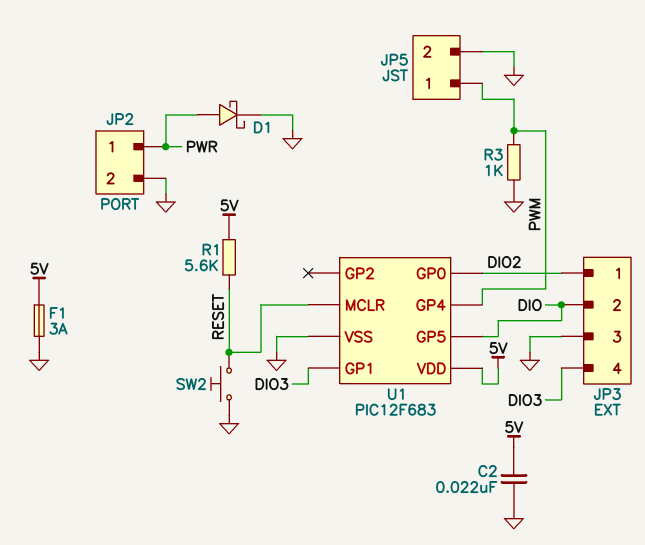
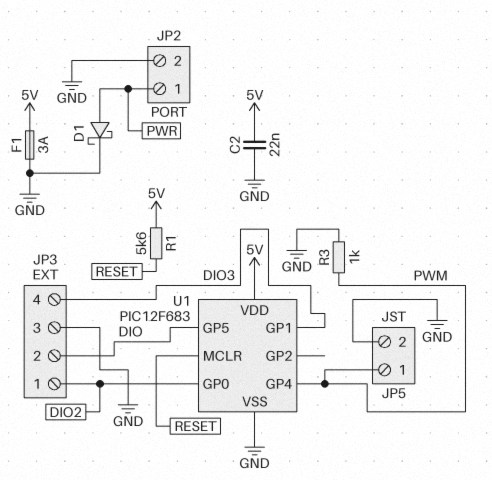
SW2: button (GND, RESET) -> none

